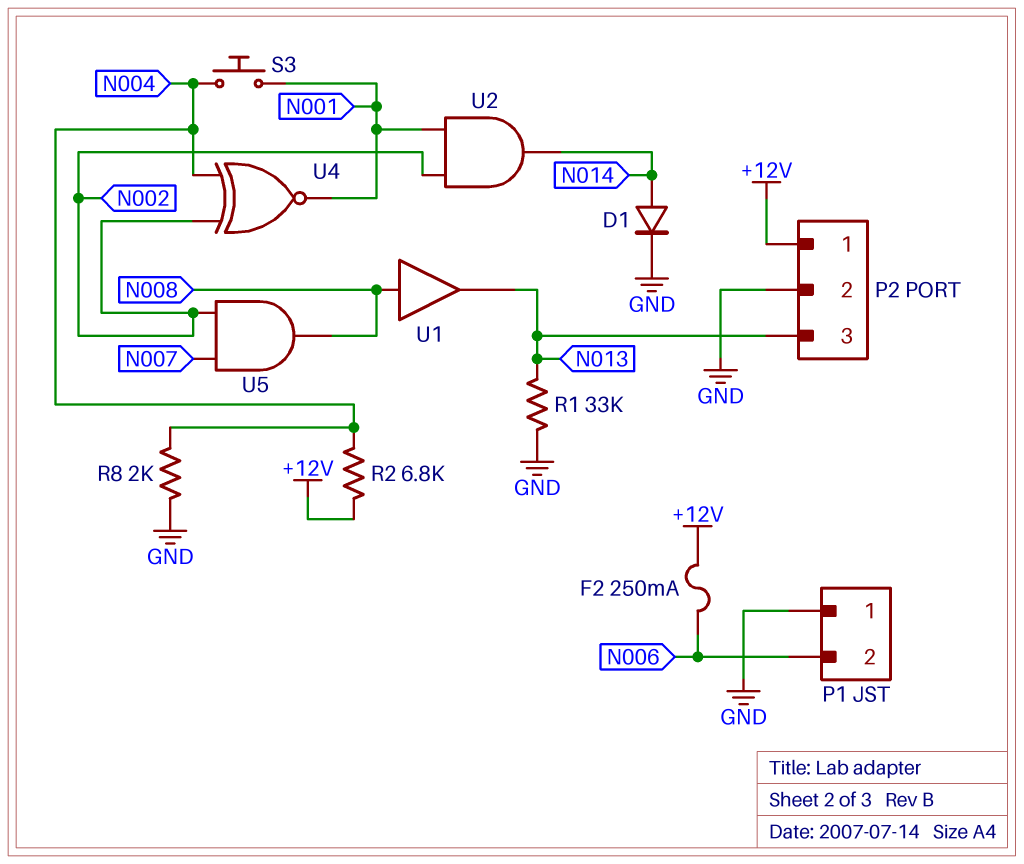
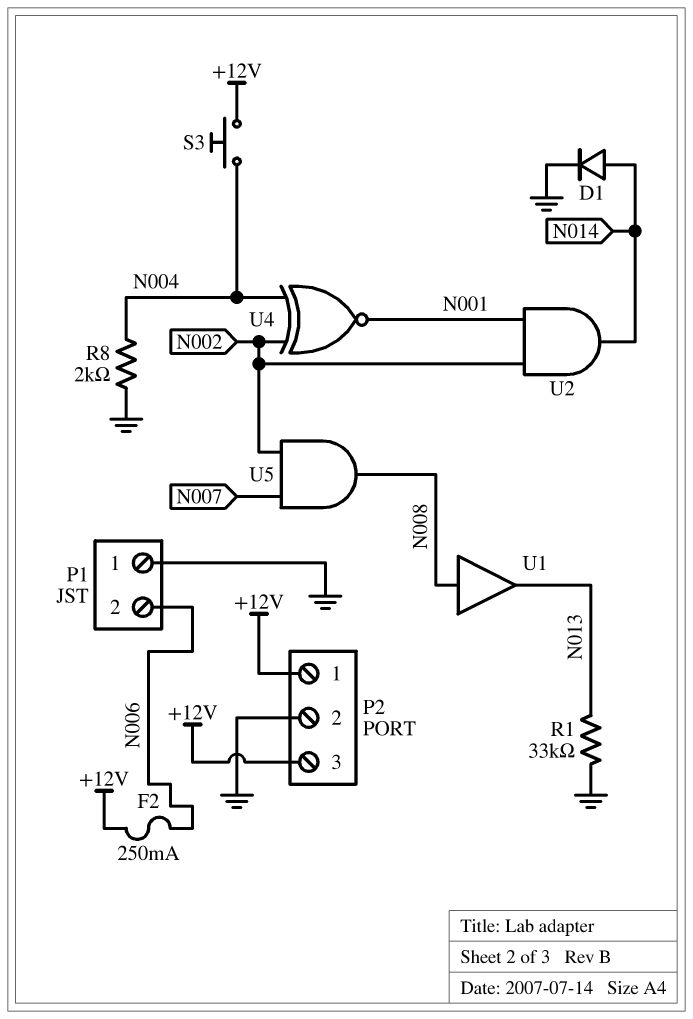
P2 pin 3: N013 -> +12V
R2: 6.8k (+12V, N004) -> none
S3: button (N001, N004) -> button (+12V, N004)

